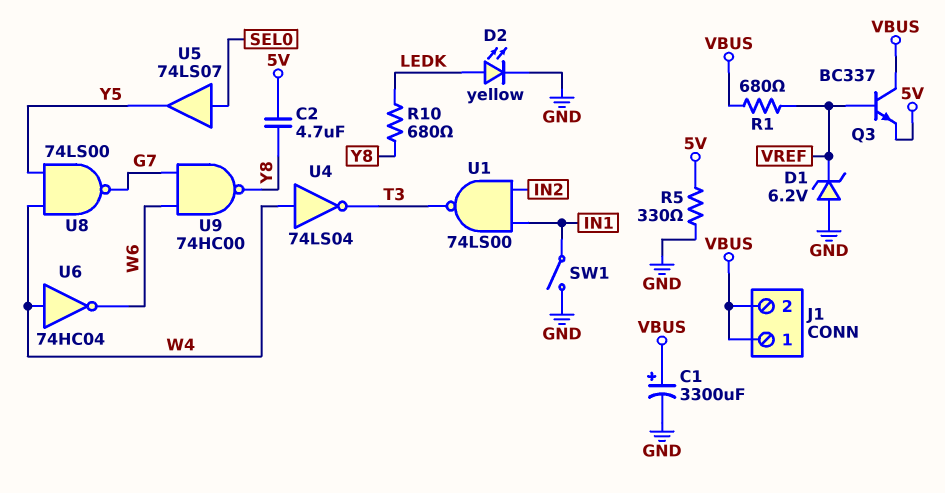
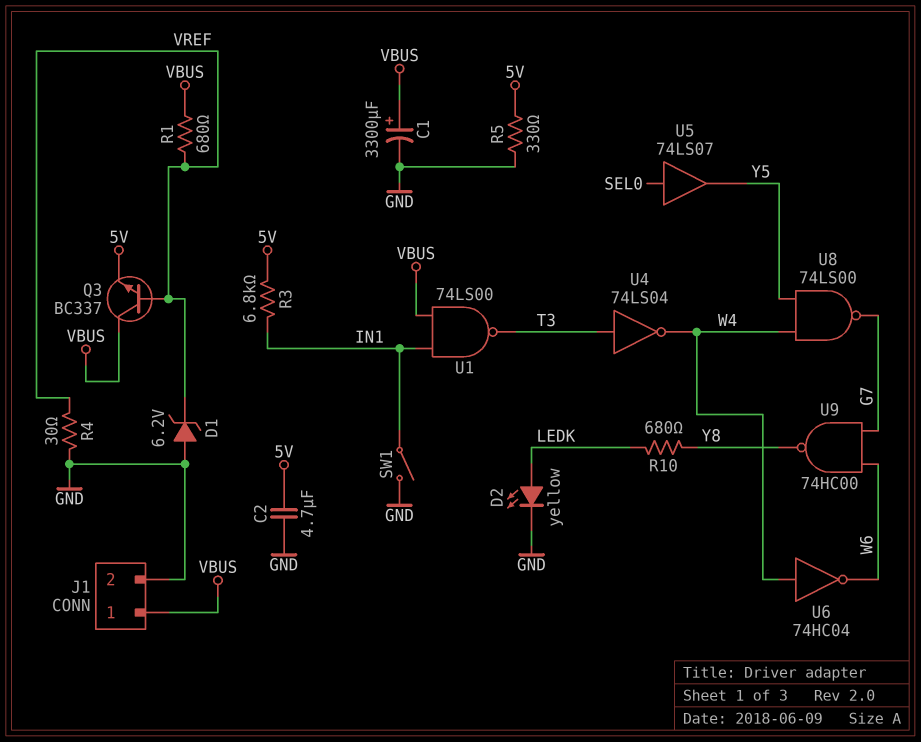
C2: 4.7uF (5V, Y8) -> 4.7uF (5V, GND)
J1 pin 2: VBUS -> GND
R3: none -> 6.8k (5V, IN1)
R4: none -> 30 (GND, VREF)
U1: NAND 74LS00 (in IN1, in IN2, out T3) -> NAND 74LS00 (in IN1, in VBUS, out T3)
U4: NOT 74LS04 (in W4, out T3) -> NOT 74LS04 (in T3, out W4)

